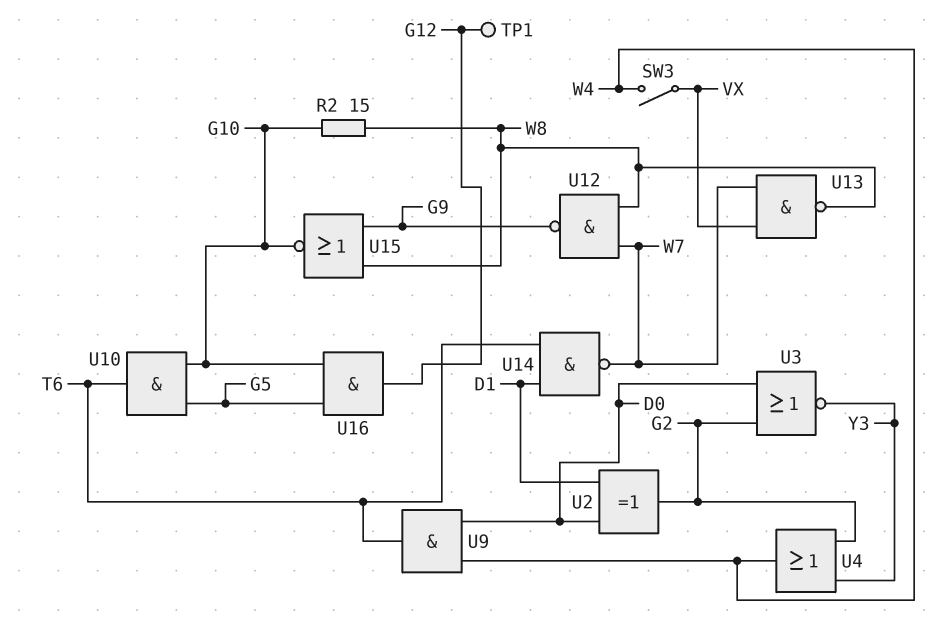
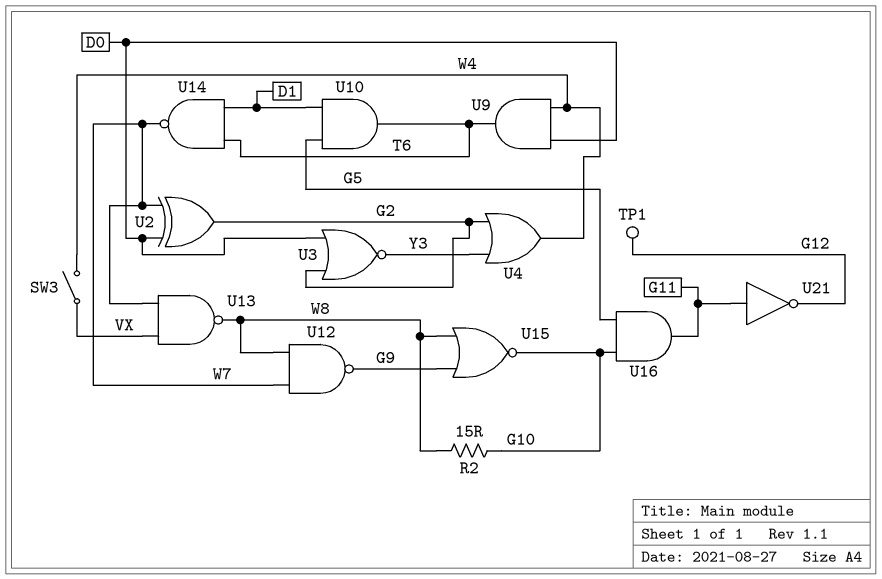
U2: XOR (in D0, in D1, out G2) -> XOR (in D0, in W7, out G2)
U10: AND (in G5, in G10, out T6) -> AND (in D1, in G5, out T6)
U16: AND (in G5, in G10, out G12) -> AND (in G5, in G10, out G11)
U21: none -> NOT (in G11, out G12)

